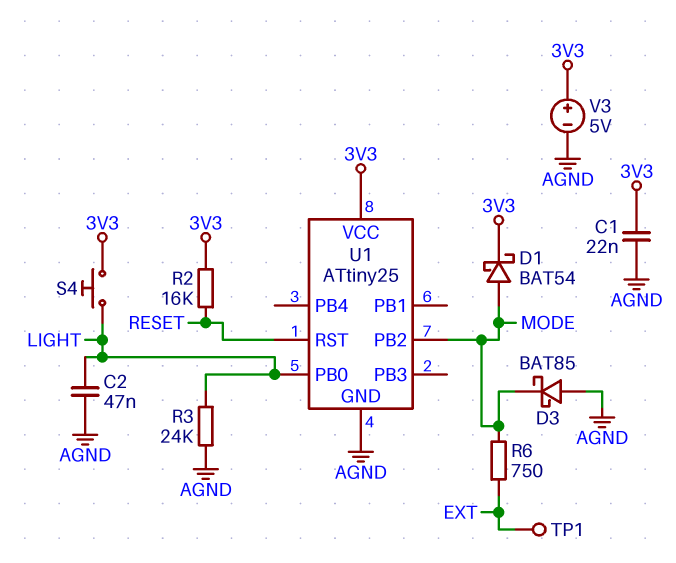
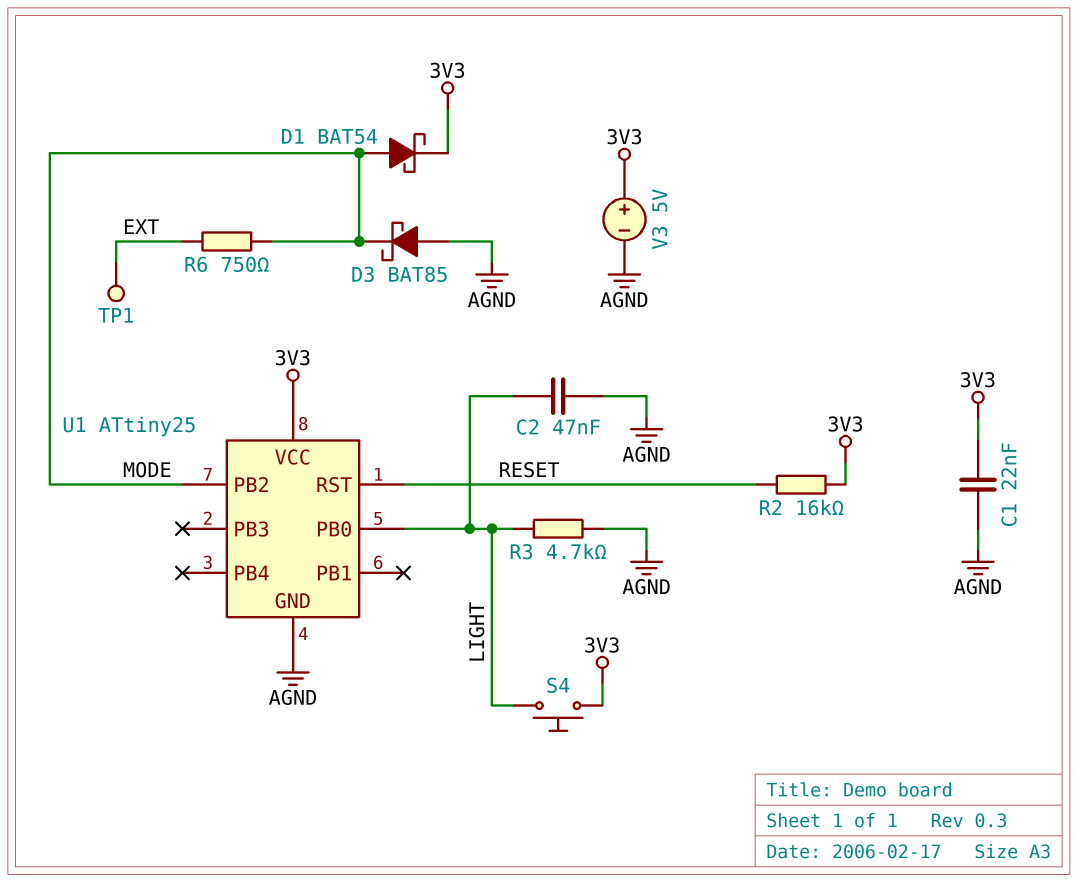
R3: 24k (AGND, LIGHT) -> 4.7k (AGND, LIGHT)

